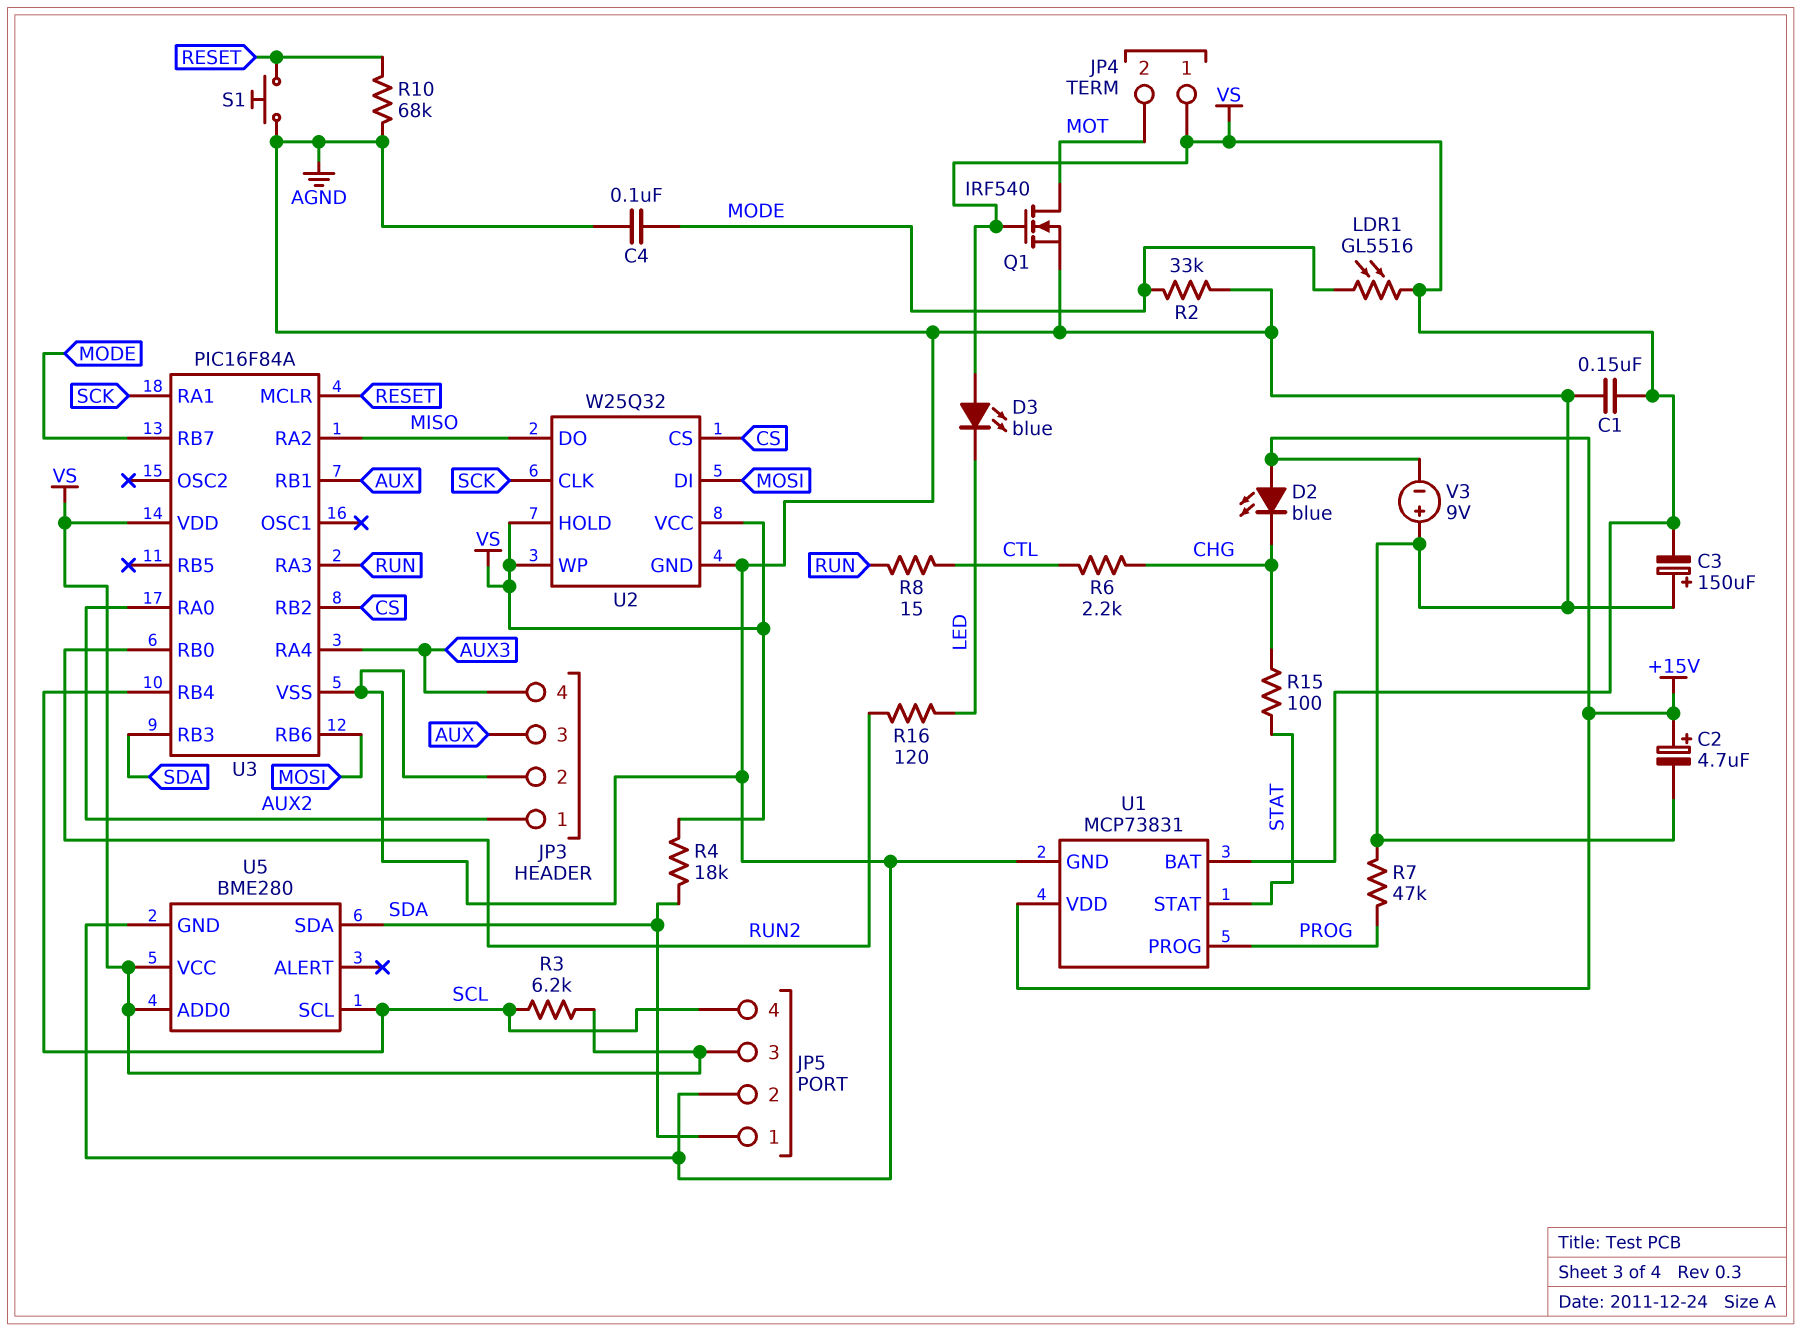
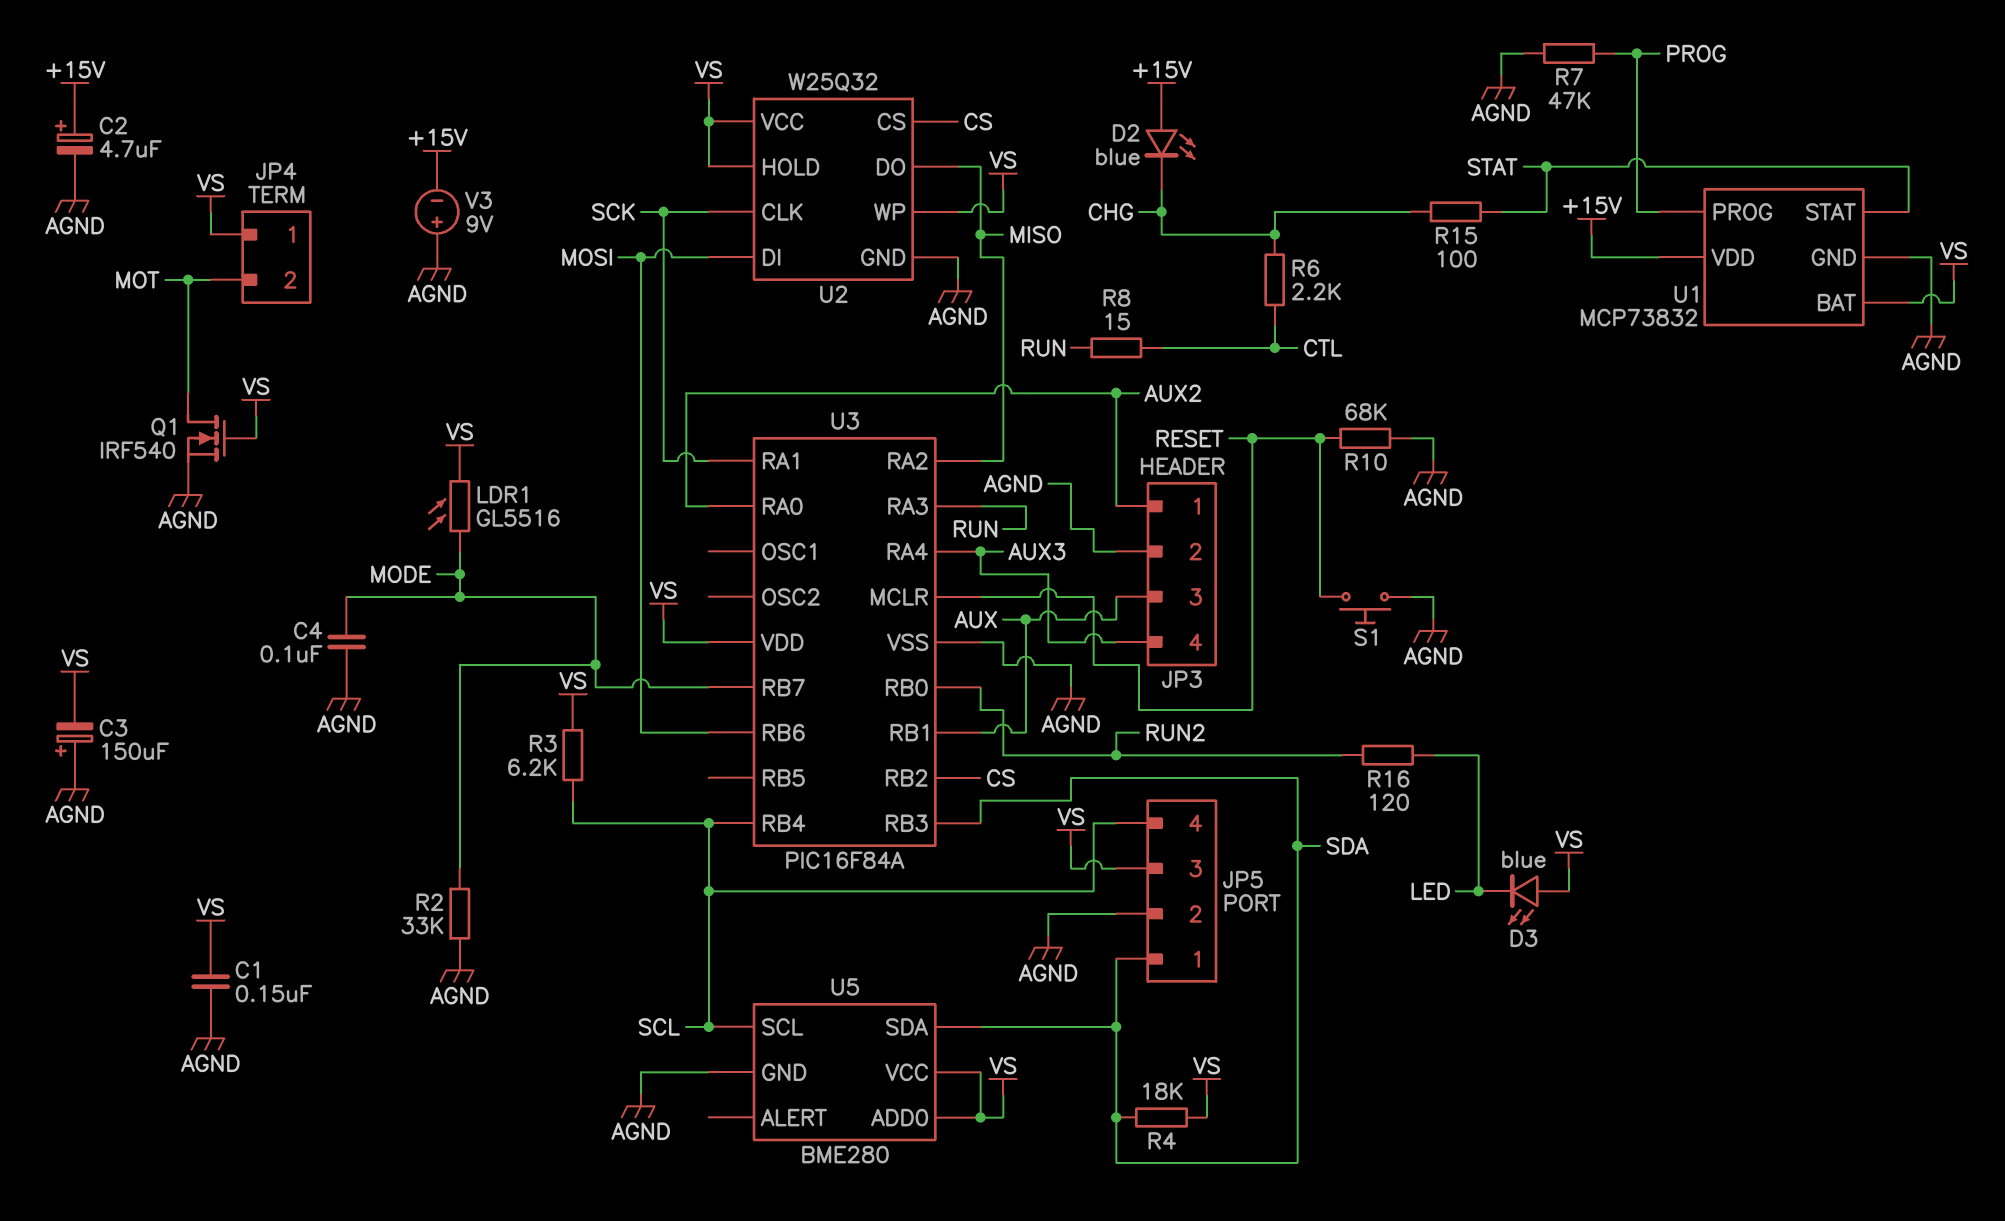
U1: MCP73831 -> MCP73832

